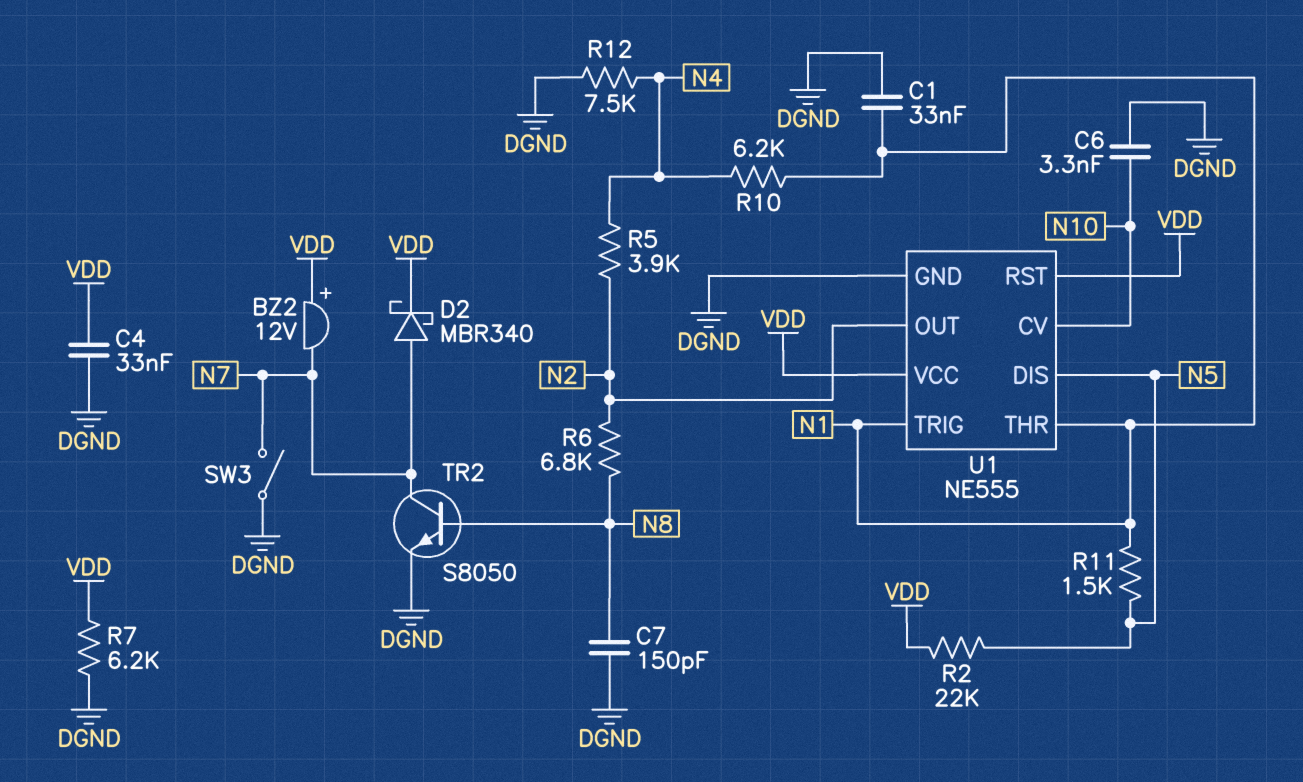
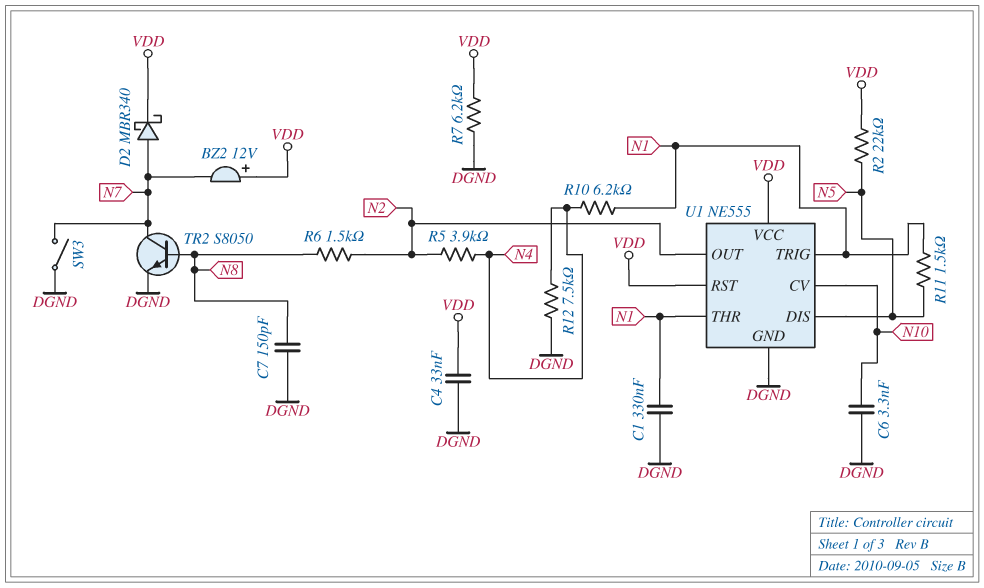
C1: 33nF (DGND, N1) -> 330nF (DGND, N1)
R6: 6.8k (N2, N8) -> 1.5k (N2, N8)

